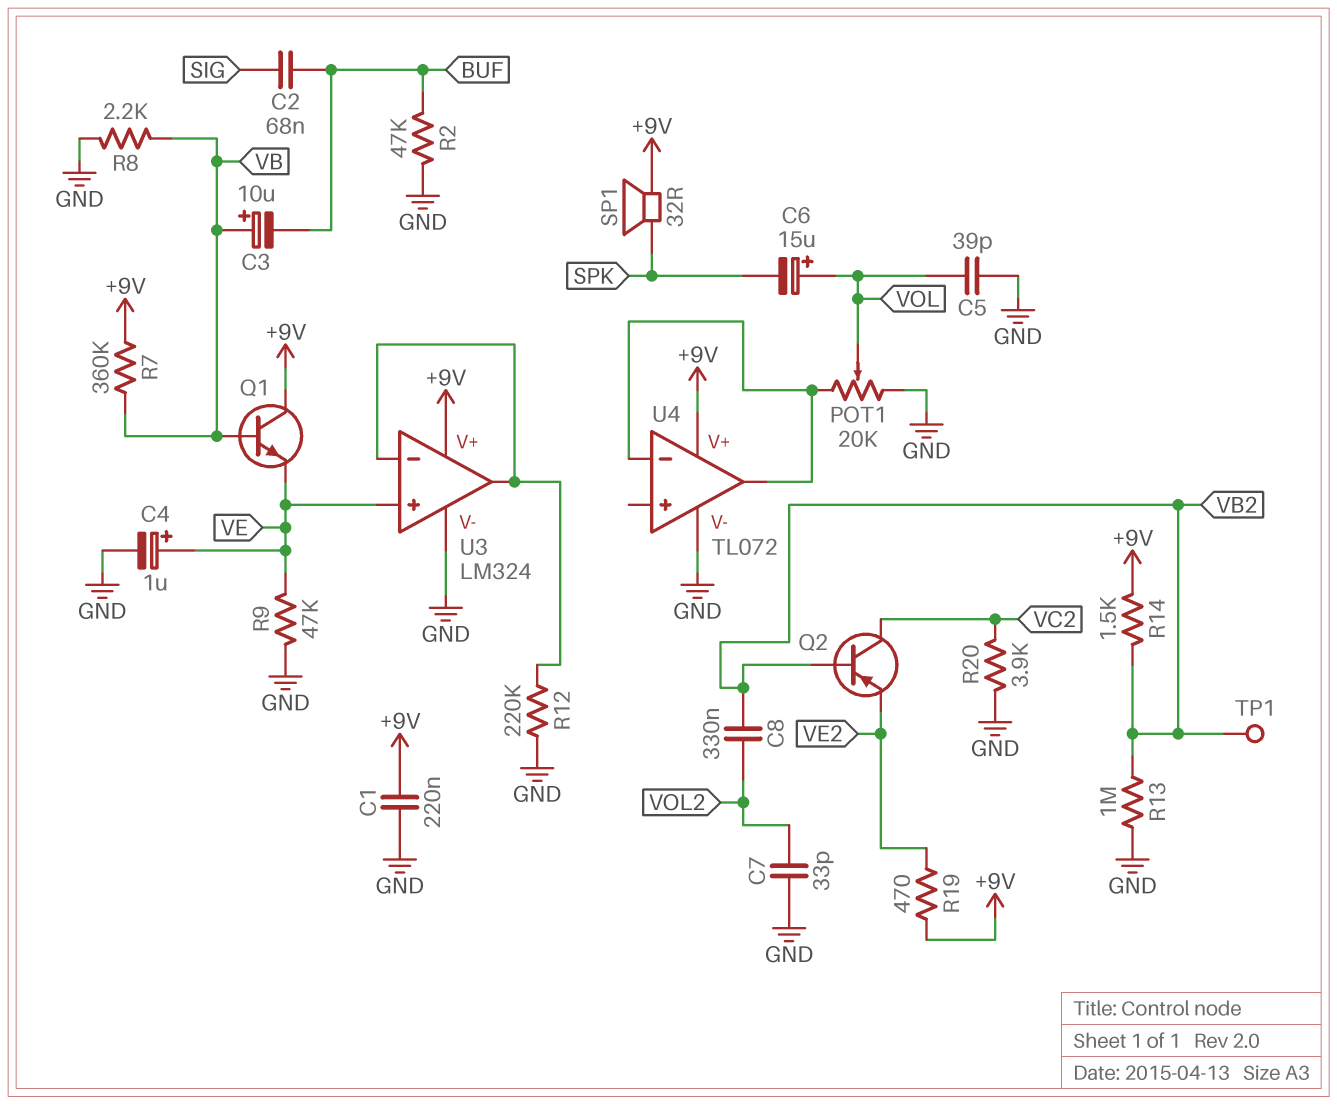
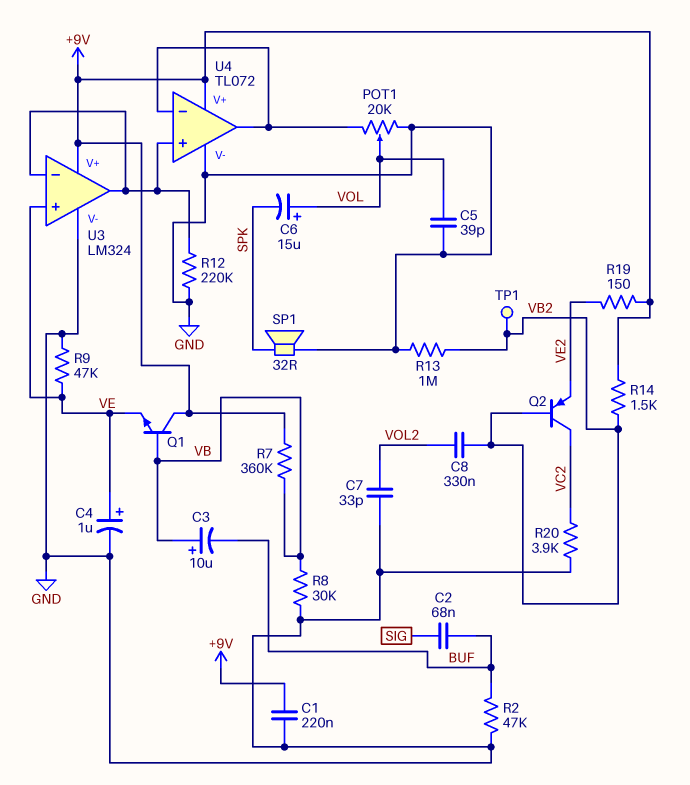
R8: 2.2k (GND, VB) -> 30k (GND, VB)
R19: 470 (+9V, VE2) -> 150 (+9V, VE2)
SP1: speaker 32R (+9V, SPK) -> speaker 32R (GND, SPK)
U4 pin in+: none -> U3/in-

